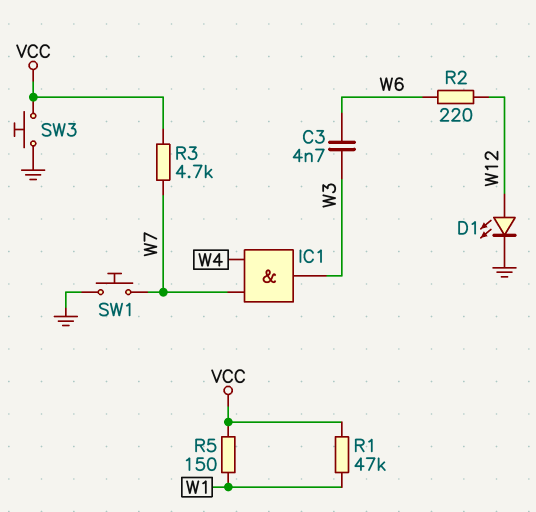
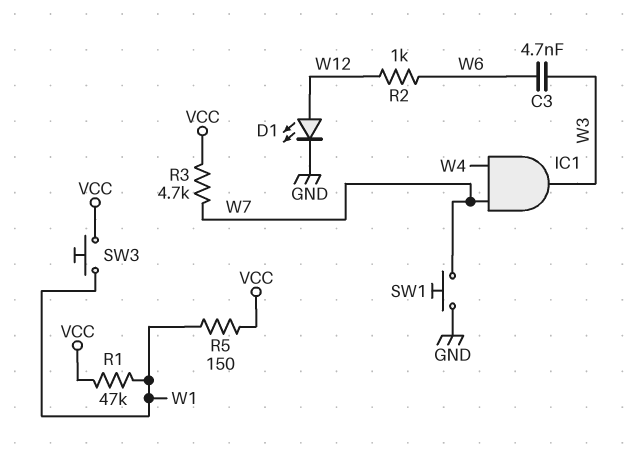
R2: 220 (W6, W12) -> 1k (W6, W12)
SW3: button (GND, VCC) -> button (VCC, W1)

